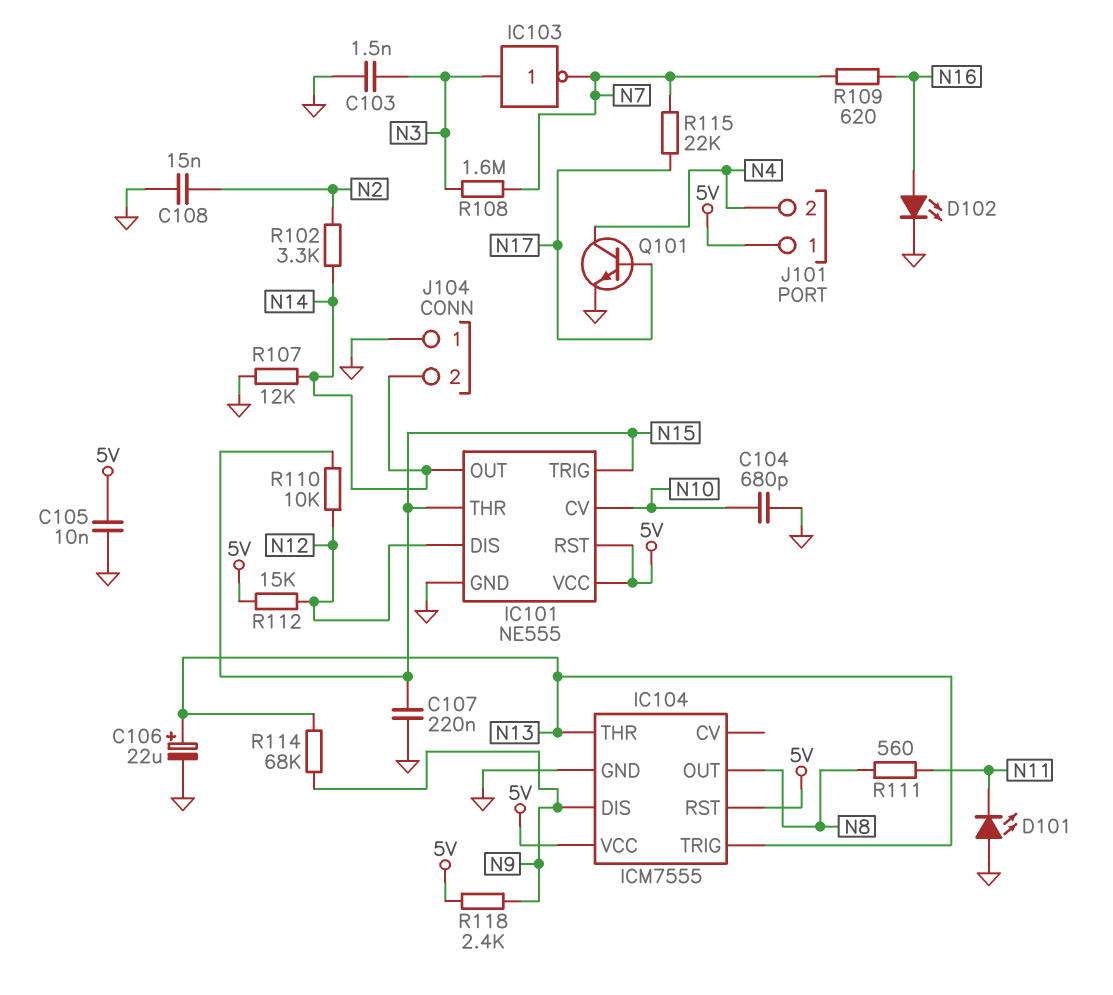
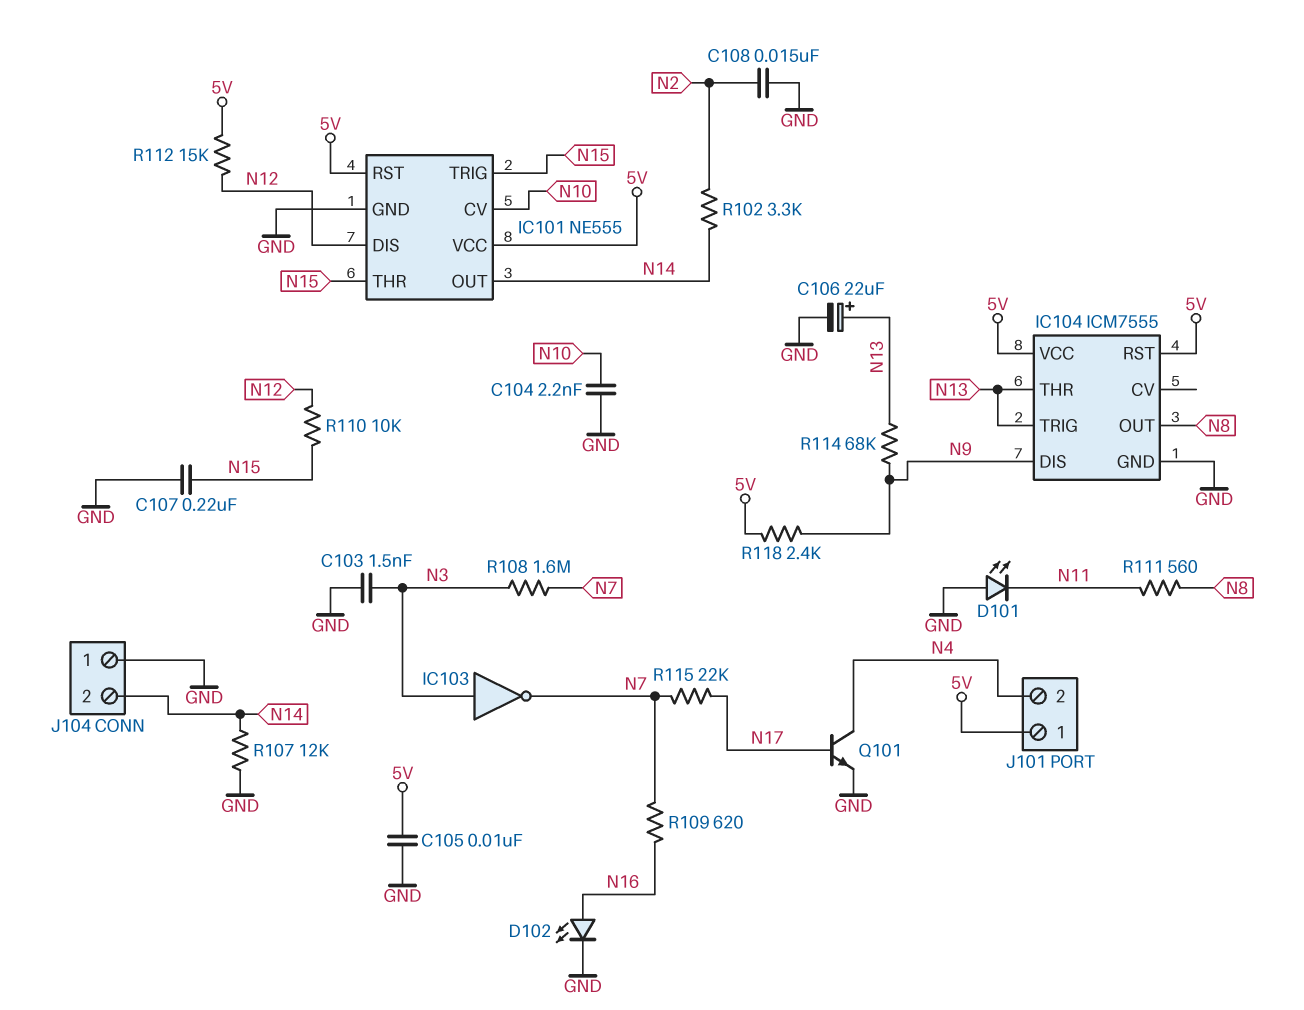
C104: 680pF (GND, N10) -> 2.2nF (GND, N10)

